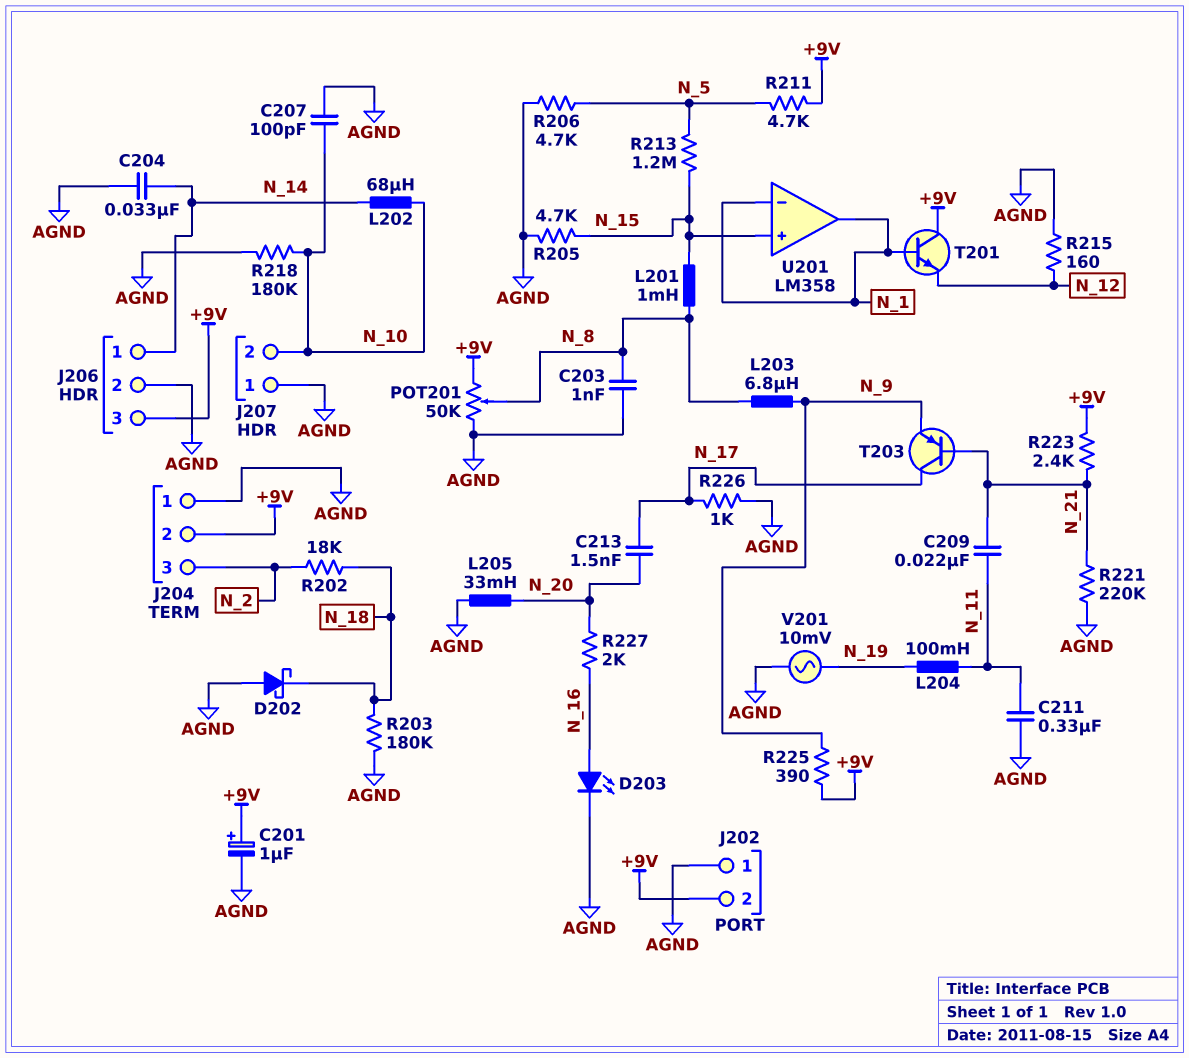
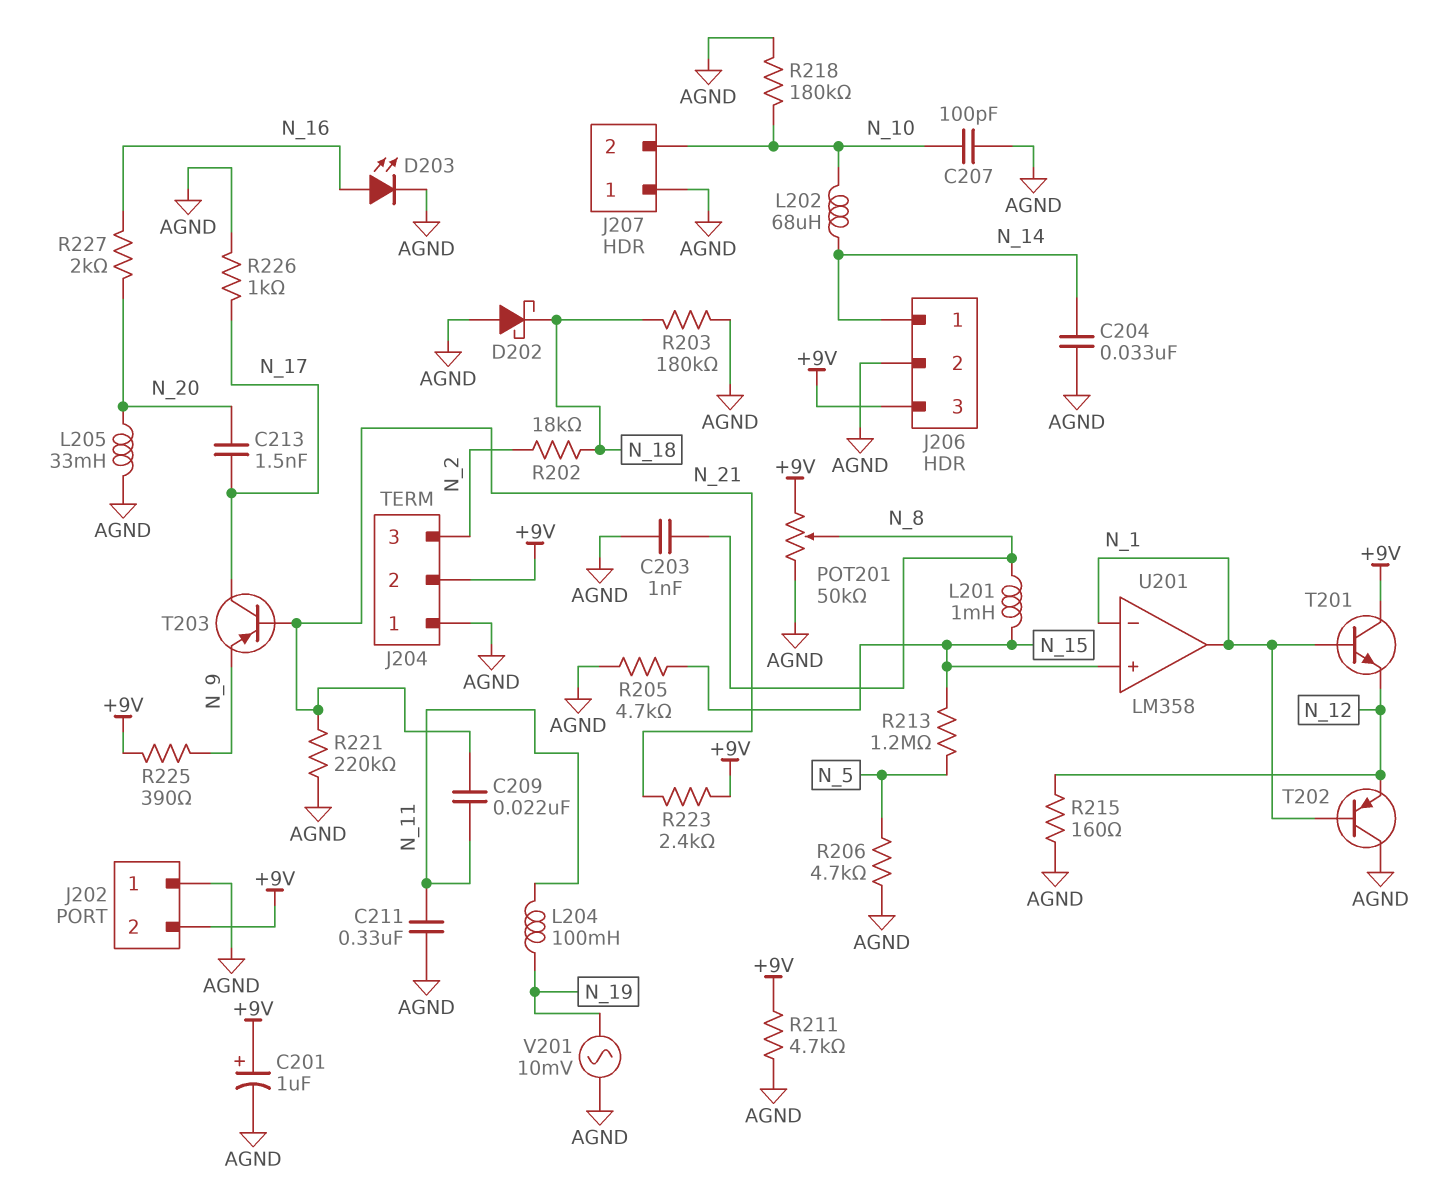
L203: 6.8uH (N_8, N_9) -> none
R211: 4.7k (+9V, N_5) -> 4.7k (+9V, AGND)
T202: none -> PNP (B N_1, C AGND, E N_12)

